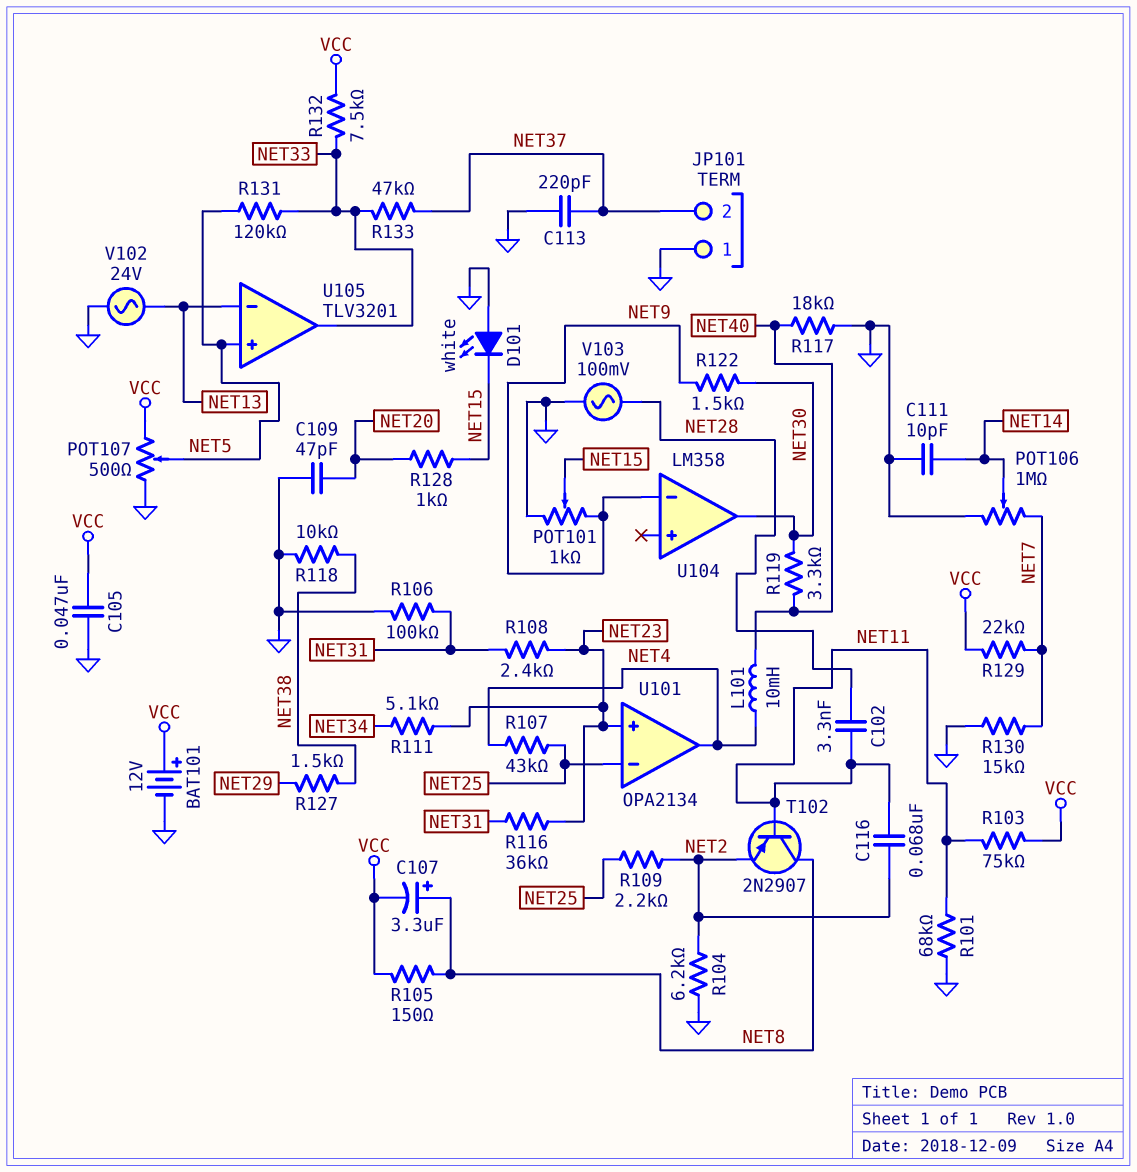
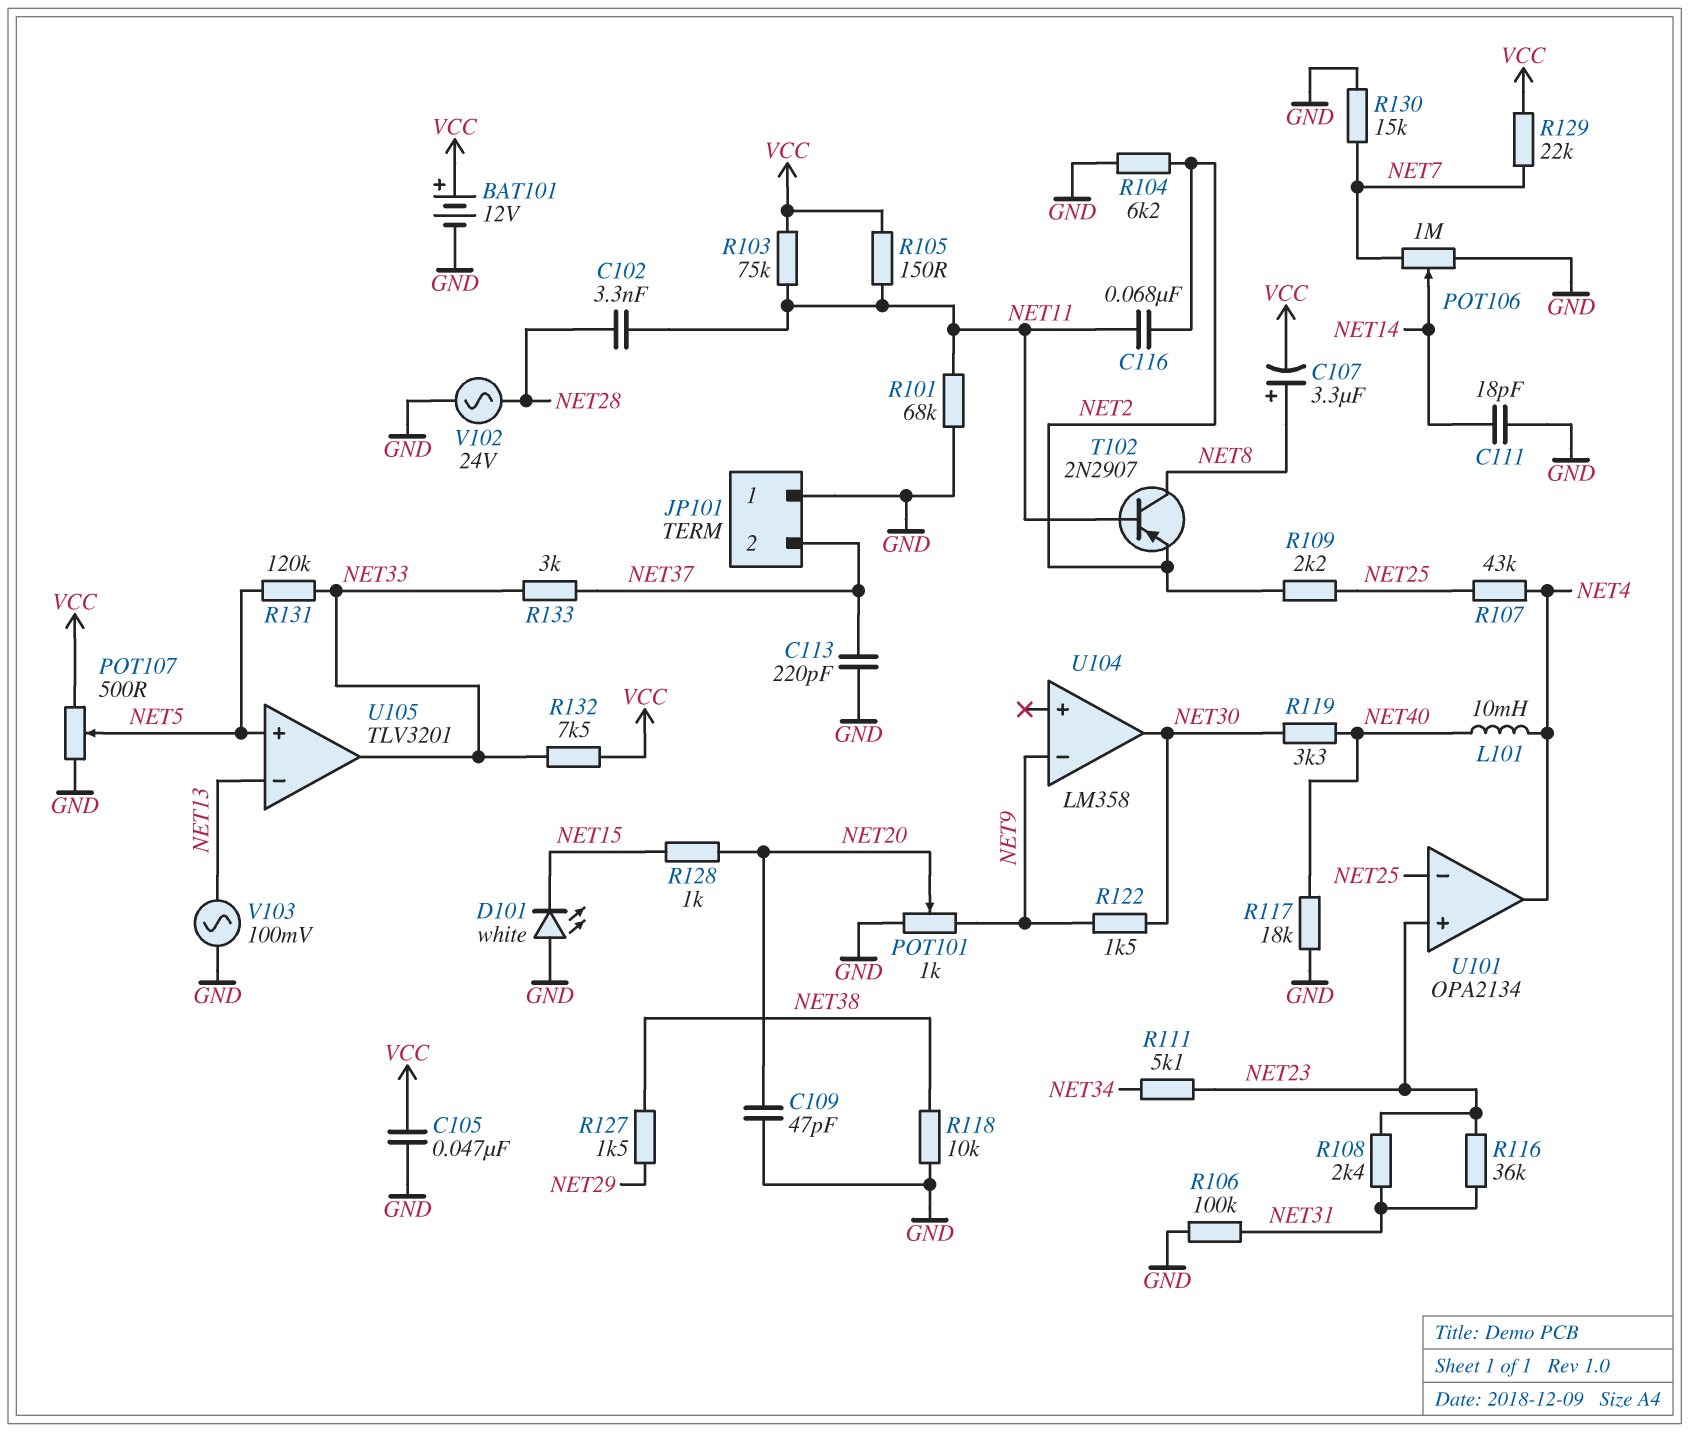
C111: 10pF (GND, NET14) -> 18pF (GND, NET14)
POT101: 1k (GND, NET9, wiper NET15) -> 1k (GND, NET9, wiper NET20)
R105: 150 (NET8, VCC) -> 150 (NET11, VCC)
R133: 47k (NET33, NET37) -> 3k (NET33, NET37)
V102: AC 24V (GND, NET13) -> AC 24V (GND, NET28)
V103: AC 100mV (GND, NET28) -> AC 100mV (GND, NET13)

